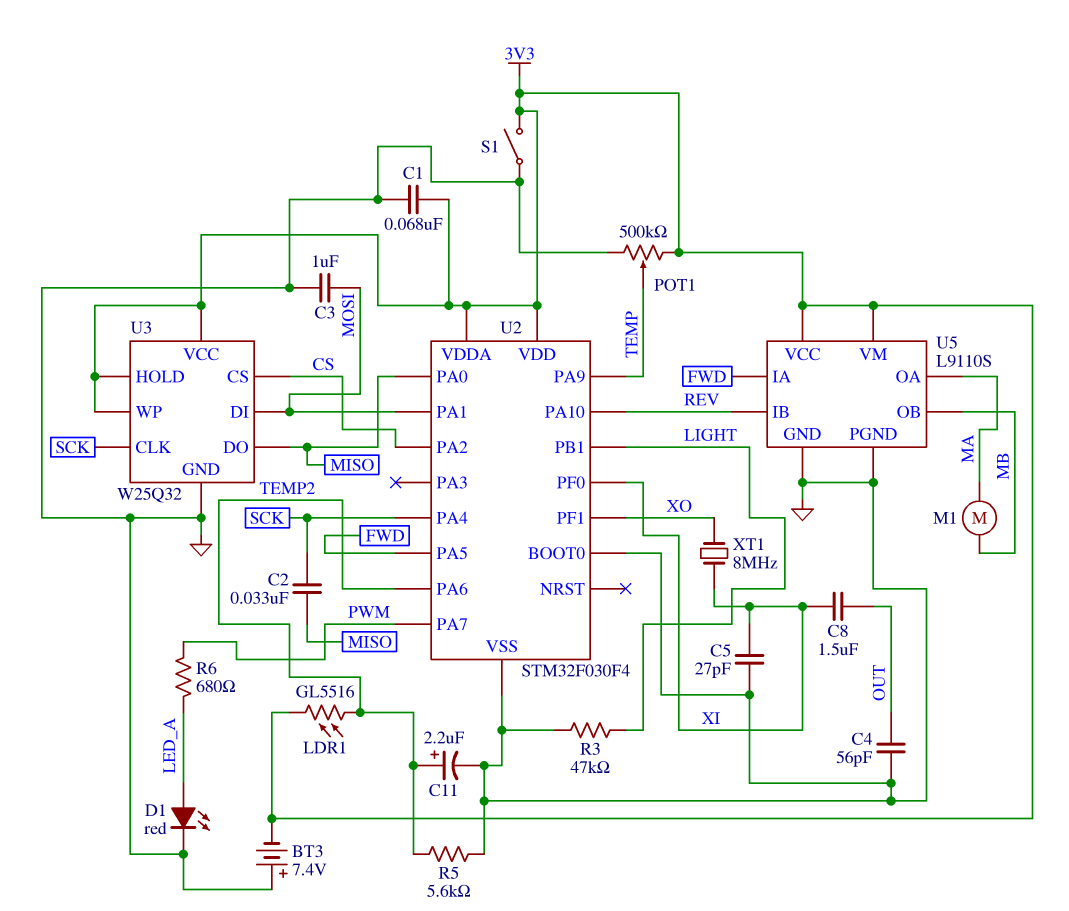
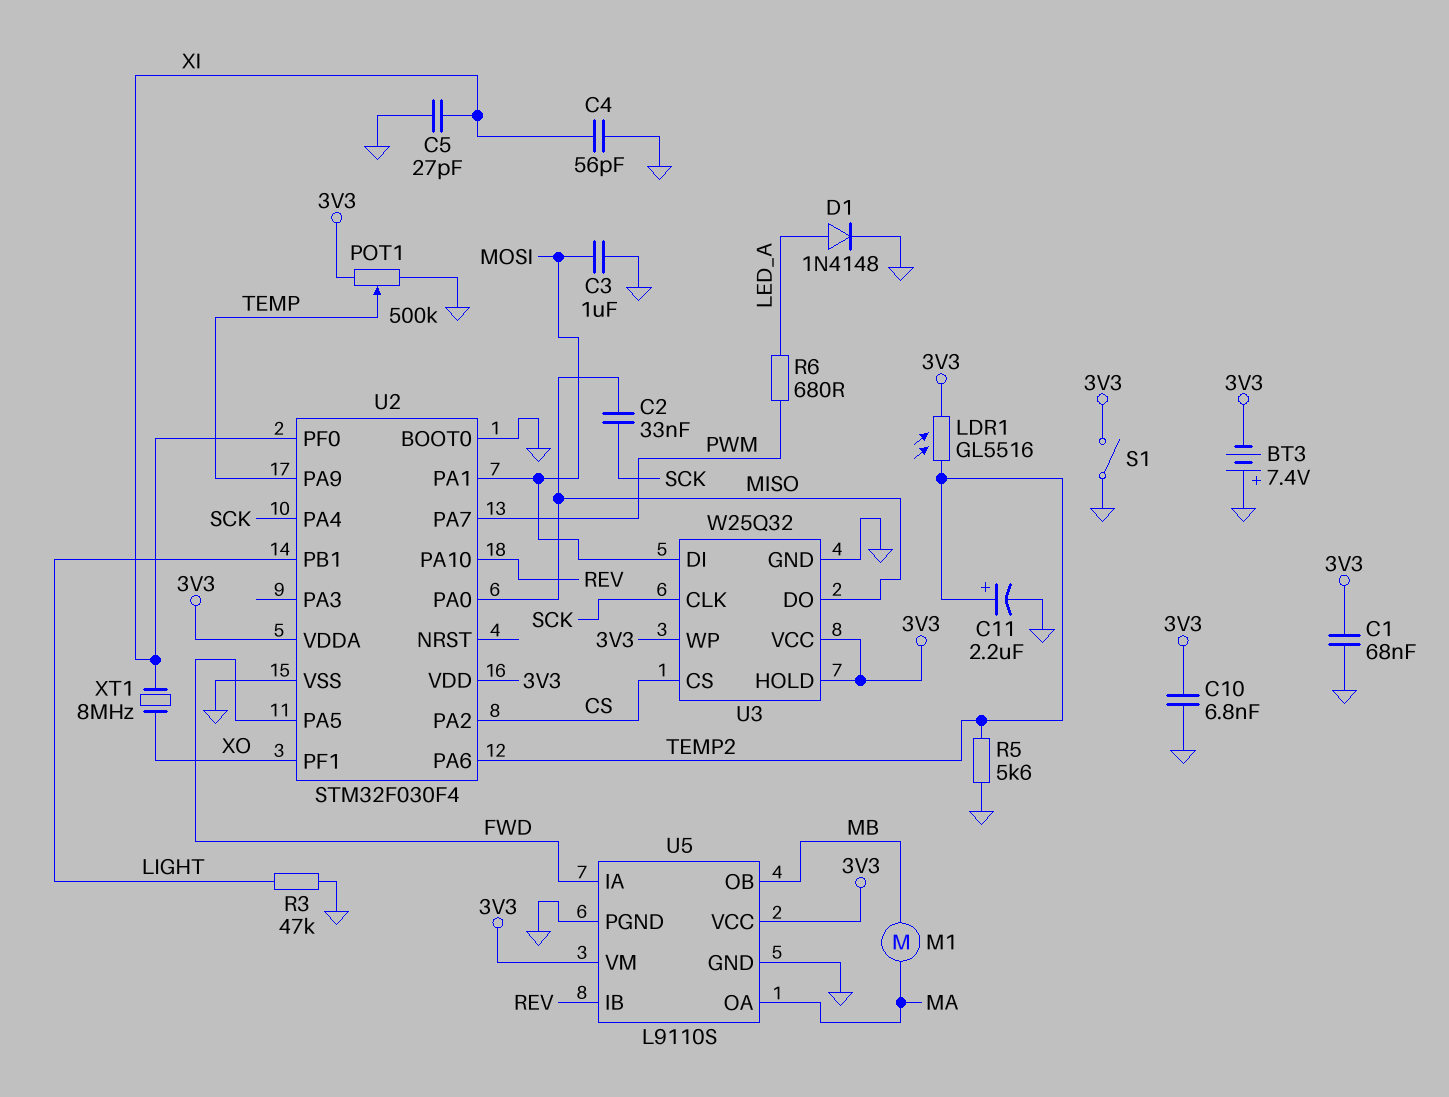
C4: 56pF (GND, OUT) -> 56pF (GND, XI)
C8: 1.5uF (OUT, XI) -> none
C10: none -> 6.8nF (3V3, GND)
D1: LED red (A LED_A, K GND) -> diode 1N4148 (A LED_A, K GND)

